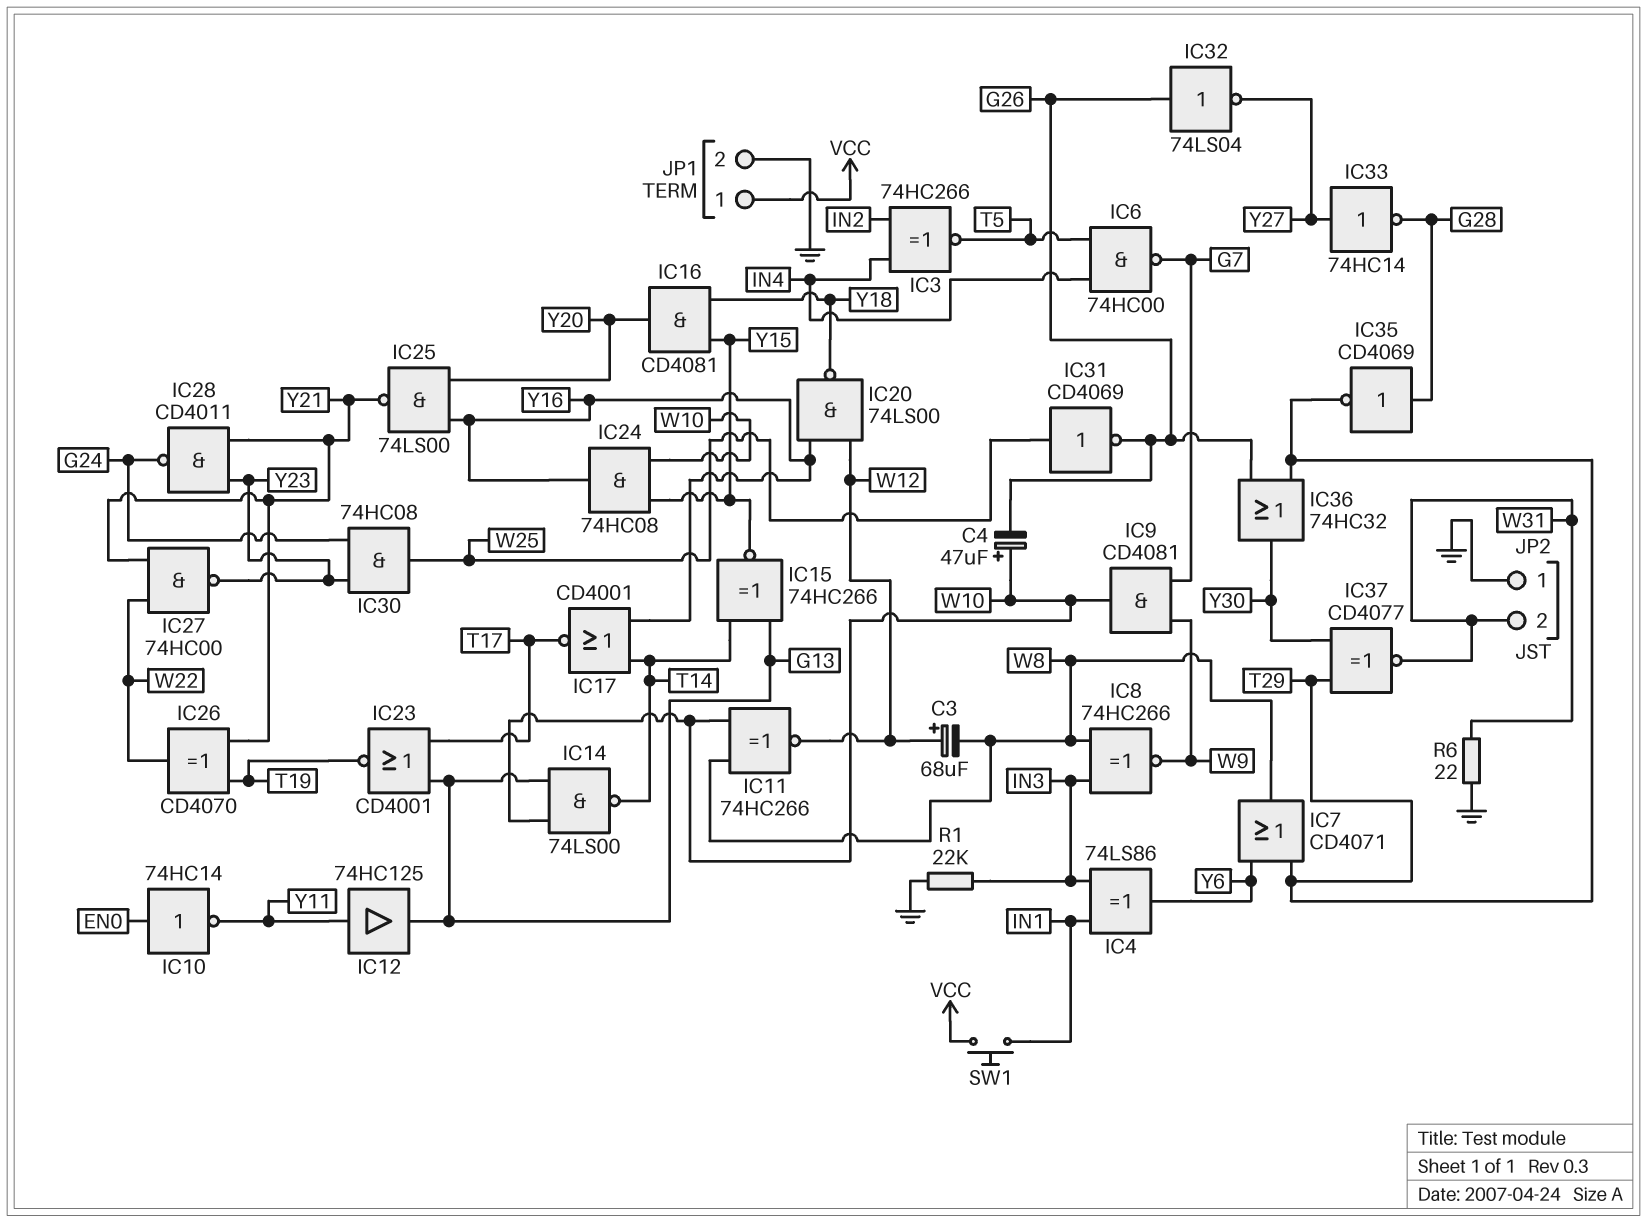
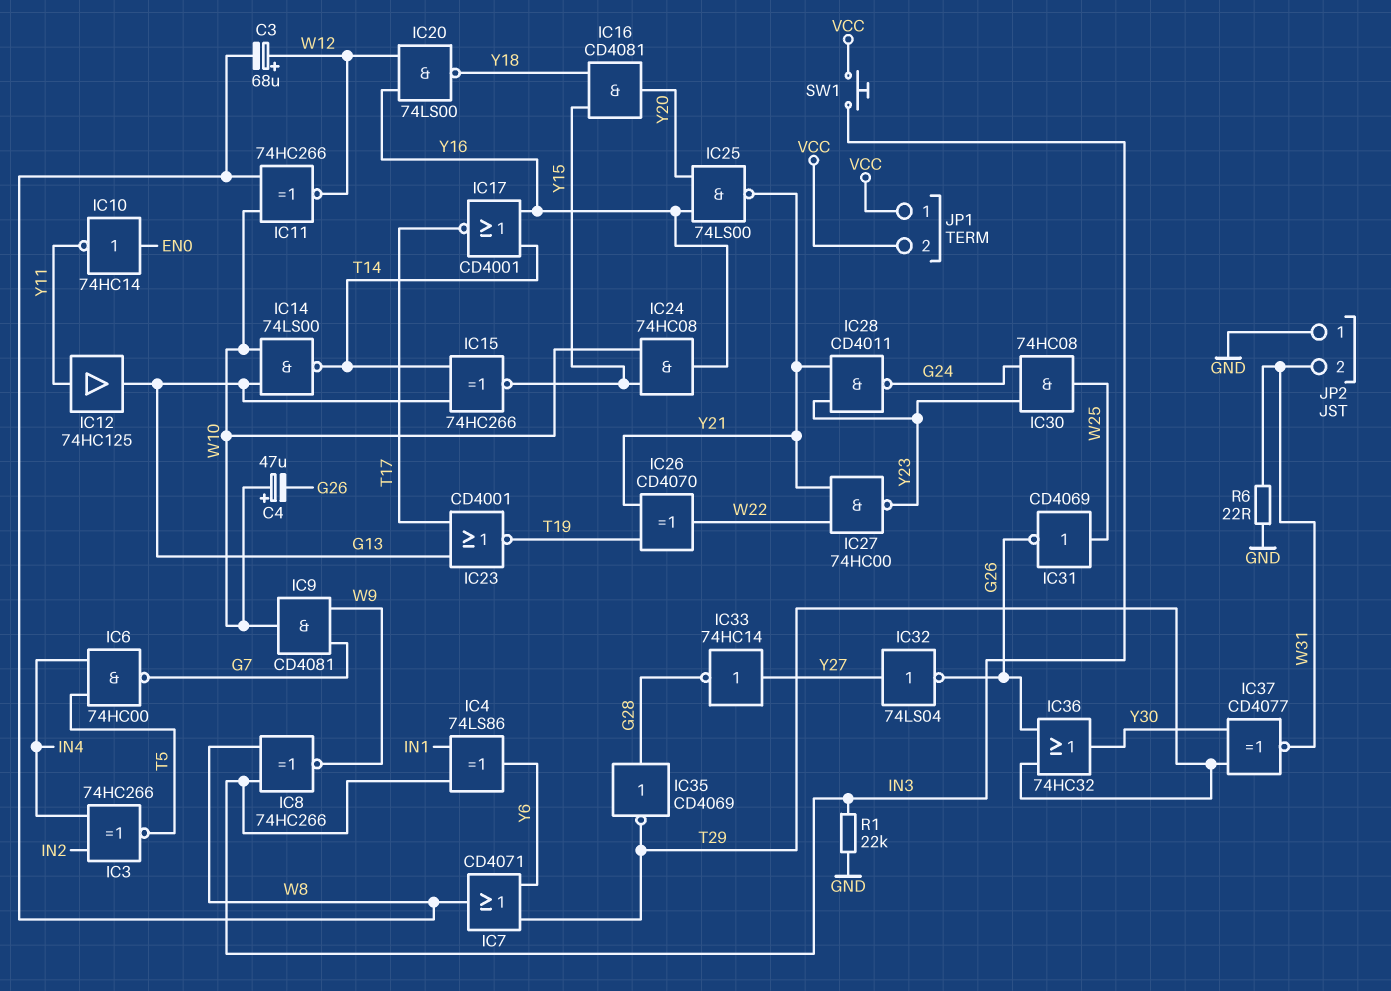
IC32: NOT 74LS04 (in G26, out Y27) -> NOT 74LS04 (in Y27, out G26)
JP1 pin 2: GND -> VCC
SW1: button (IN1, VCC) -> button (IN3, VCC)

